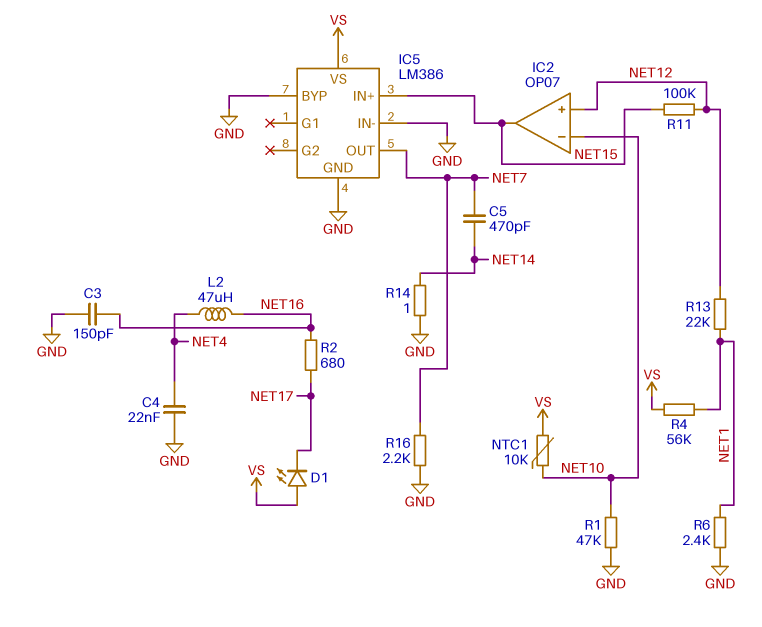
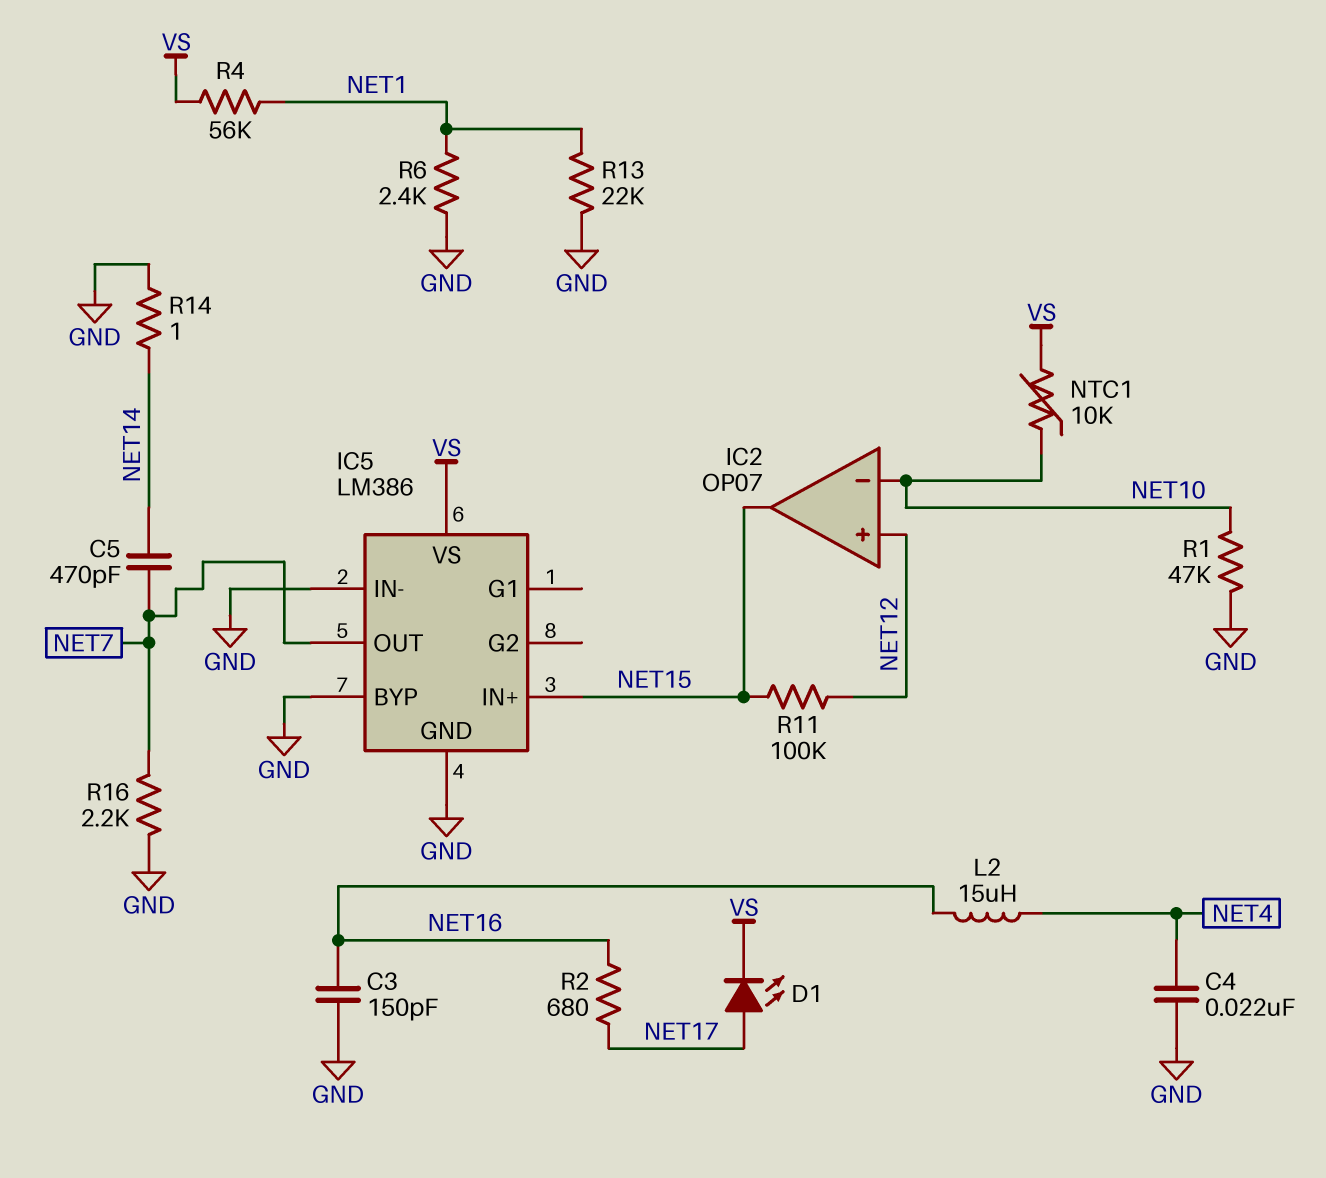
D1: LED (A VS, K NET17) -> LED (A NET17, K VS)
L2: 47uH (NET4, NET16) -> 15uH (NET4, NET16)
R13: 22k (NET1, NET12) -> 22k (GND, NET1)

